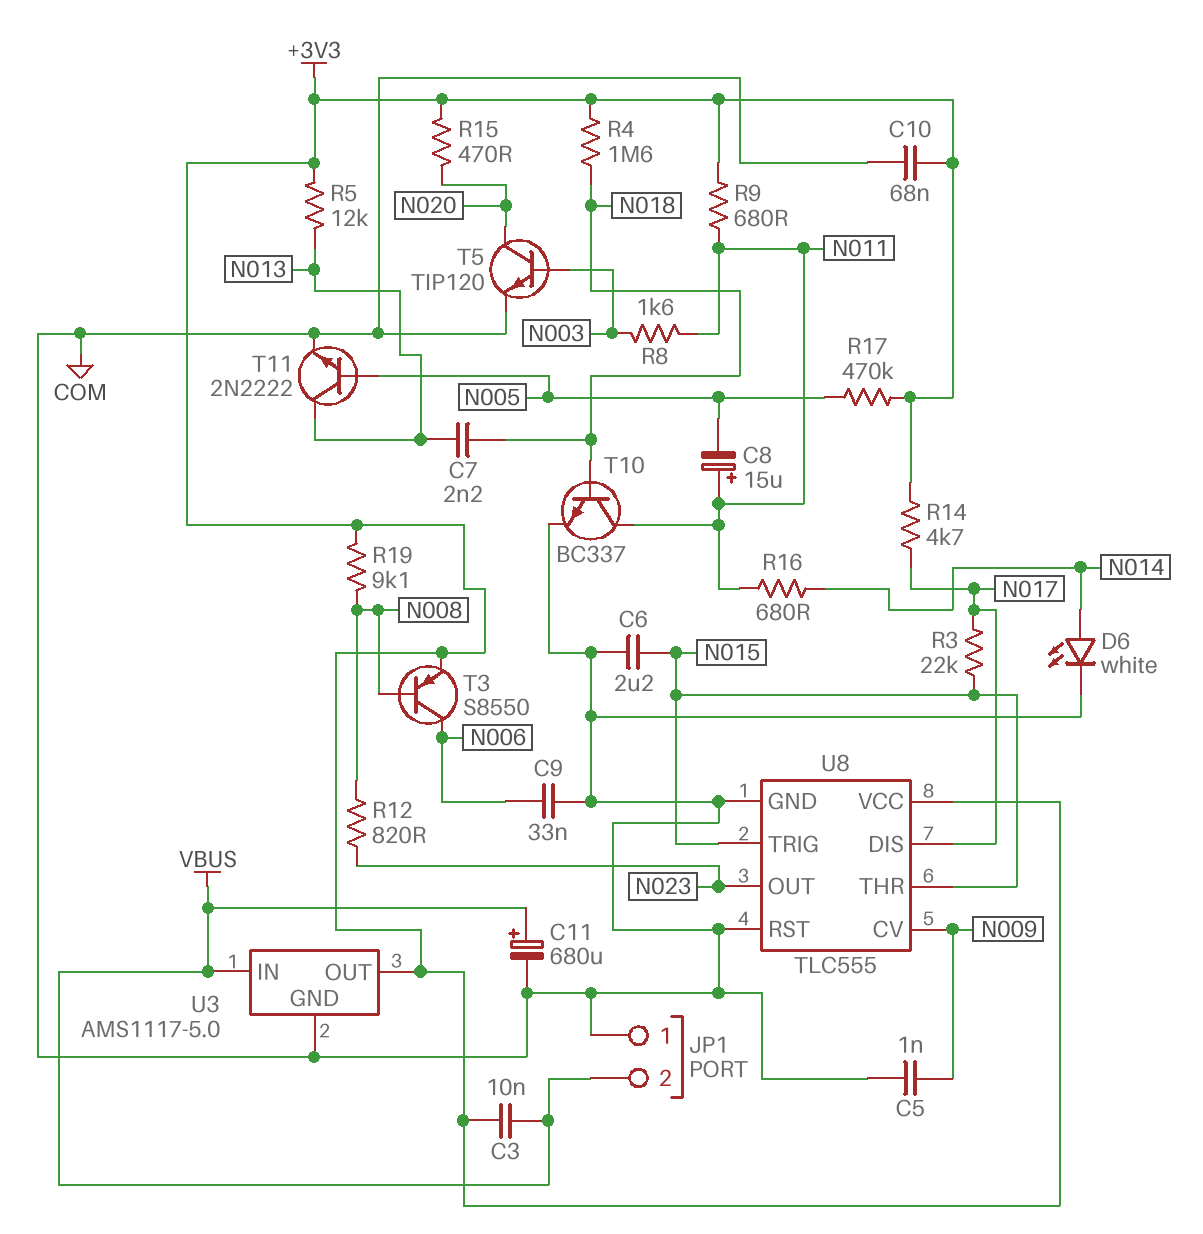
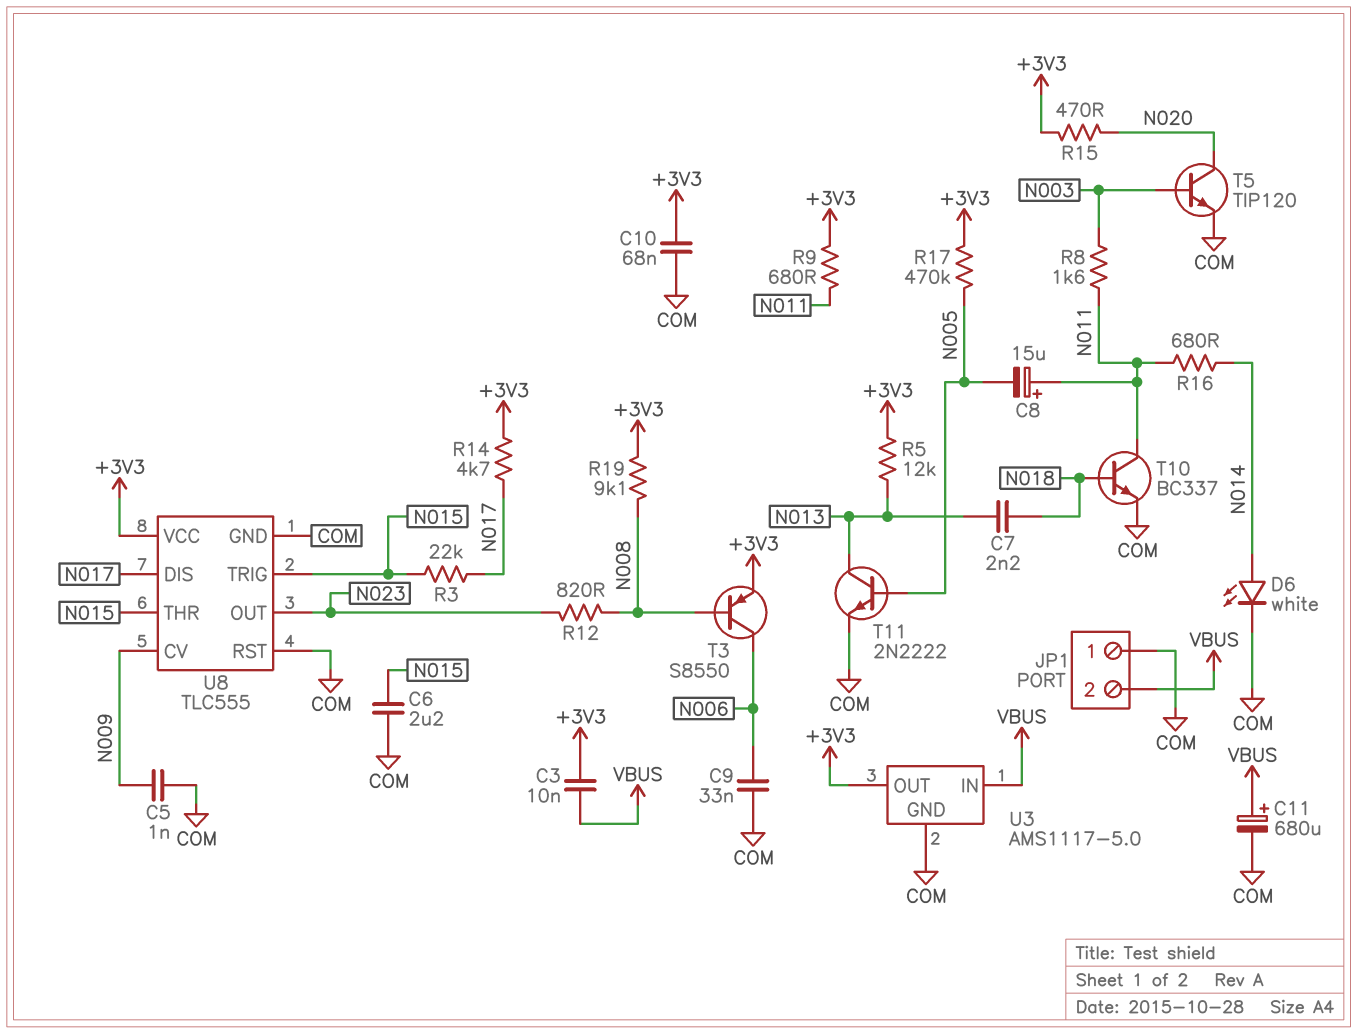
R4: 1.6M (+3V3, N018) -> none

